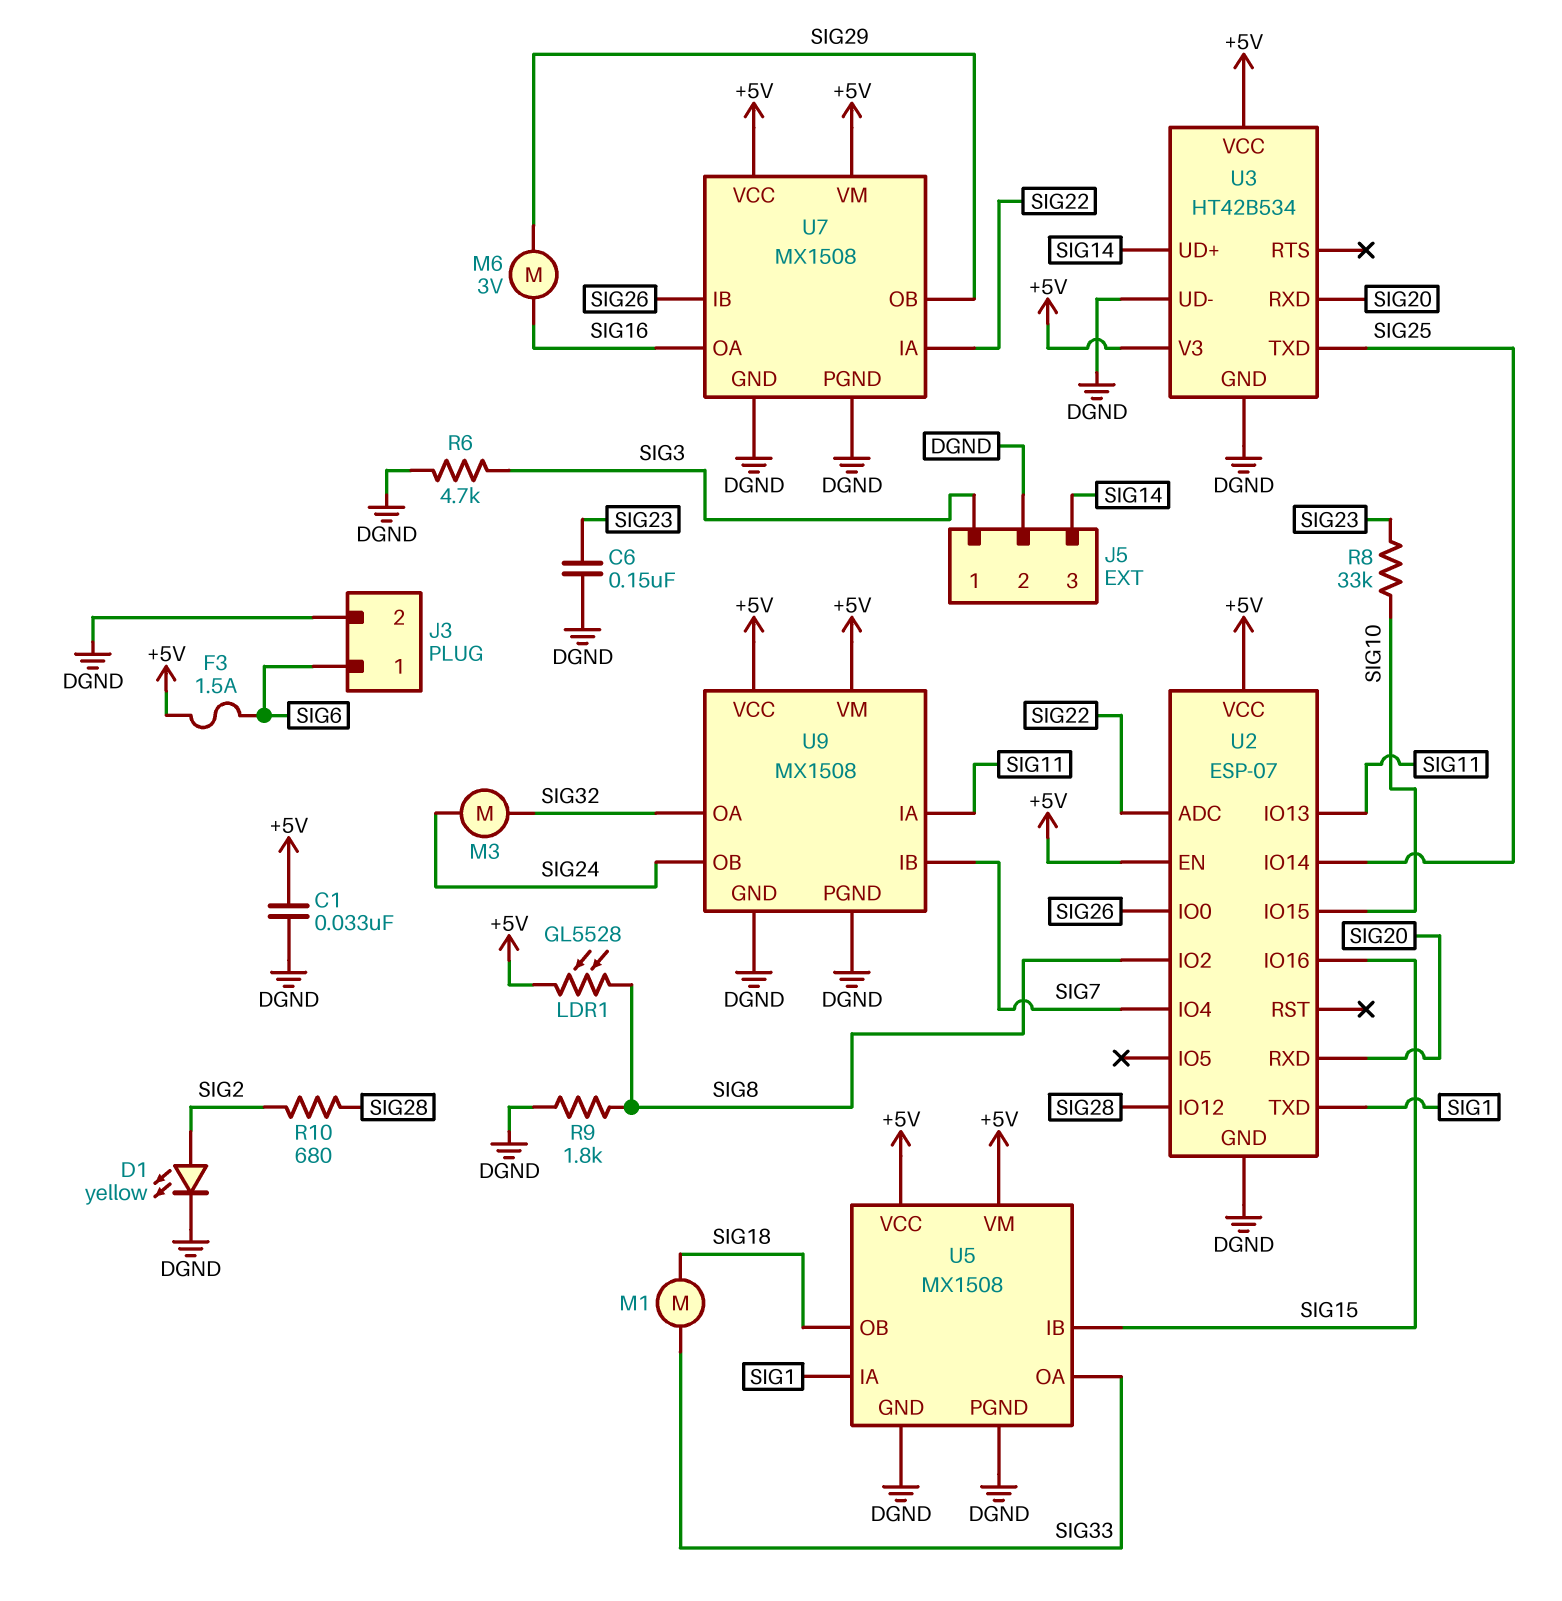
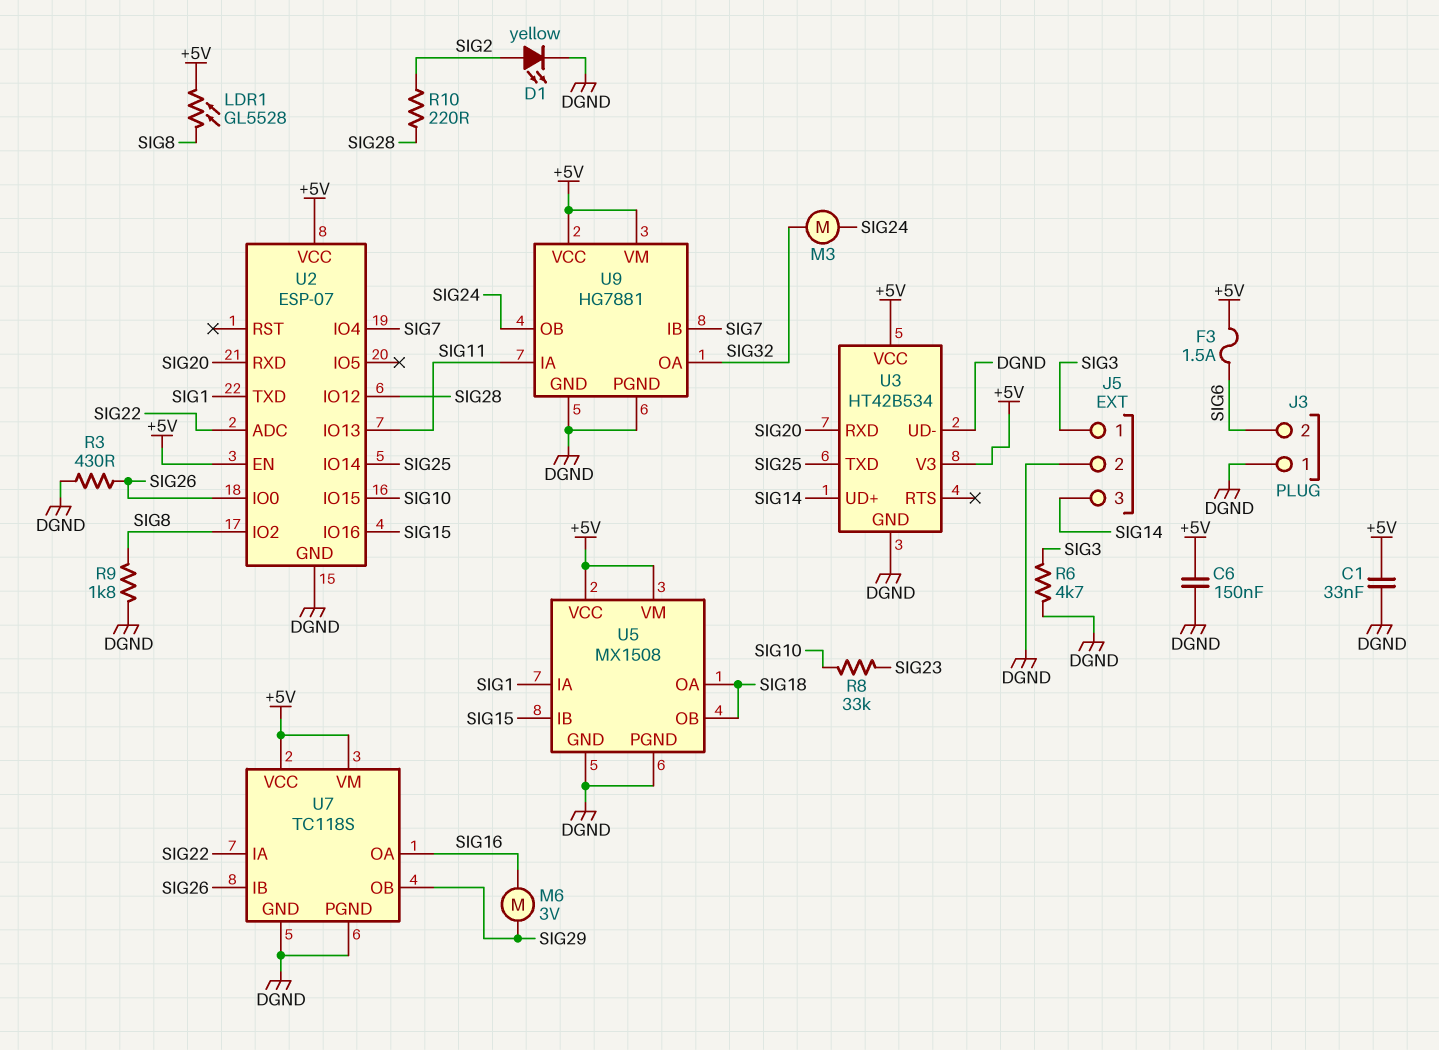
C6: 150nF (DGND, SIG23) -> 150nF (+5V, DGND)
J3 pin 1: SIG6 -> DGND
J3 pin 2: DGND -> SIG6
M1: motor (SIG18, SIG33) -> none
R3: none -> 430 (DGND, SIG26)
R10: 680 (SIG2, SIG28) -> 220 (SIG2, SIG28)
U5 pin OA: SIG33 -> SIG18
U7: MX1508 -> TC118S
U9: MX1508 -> HG7881

